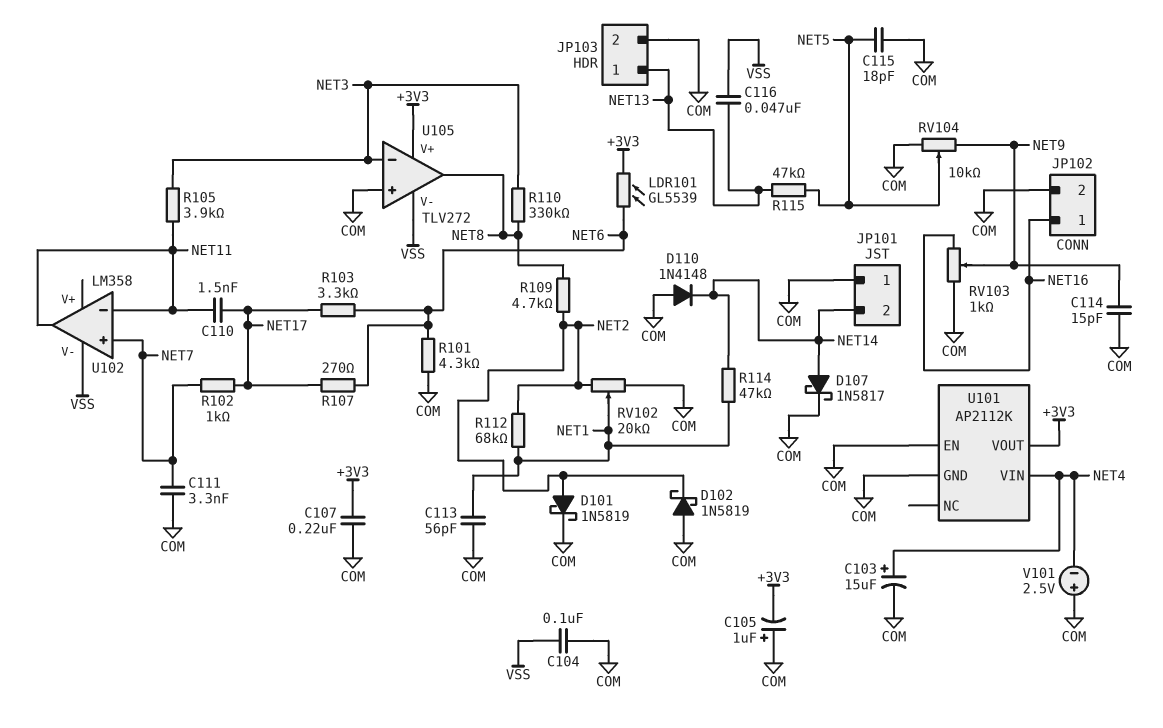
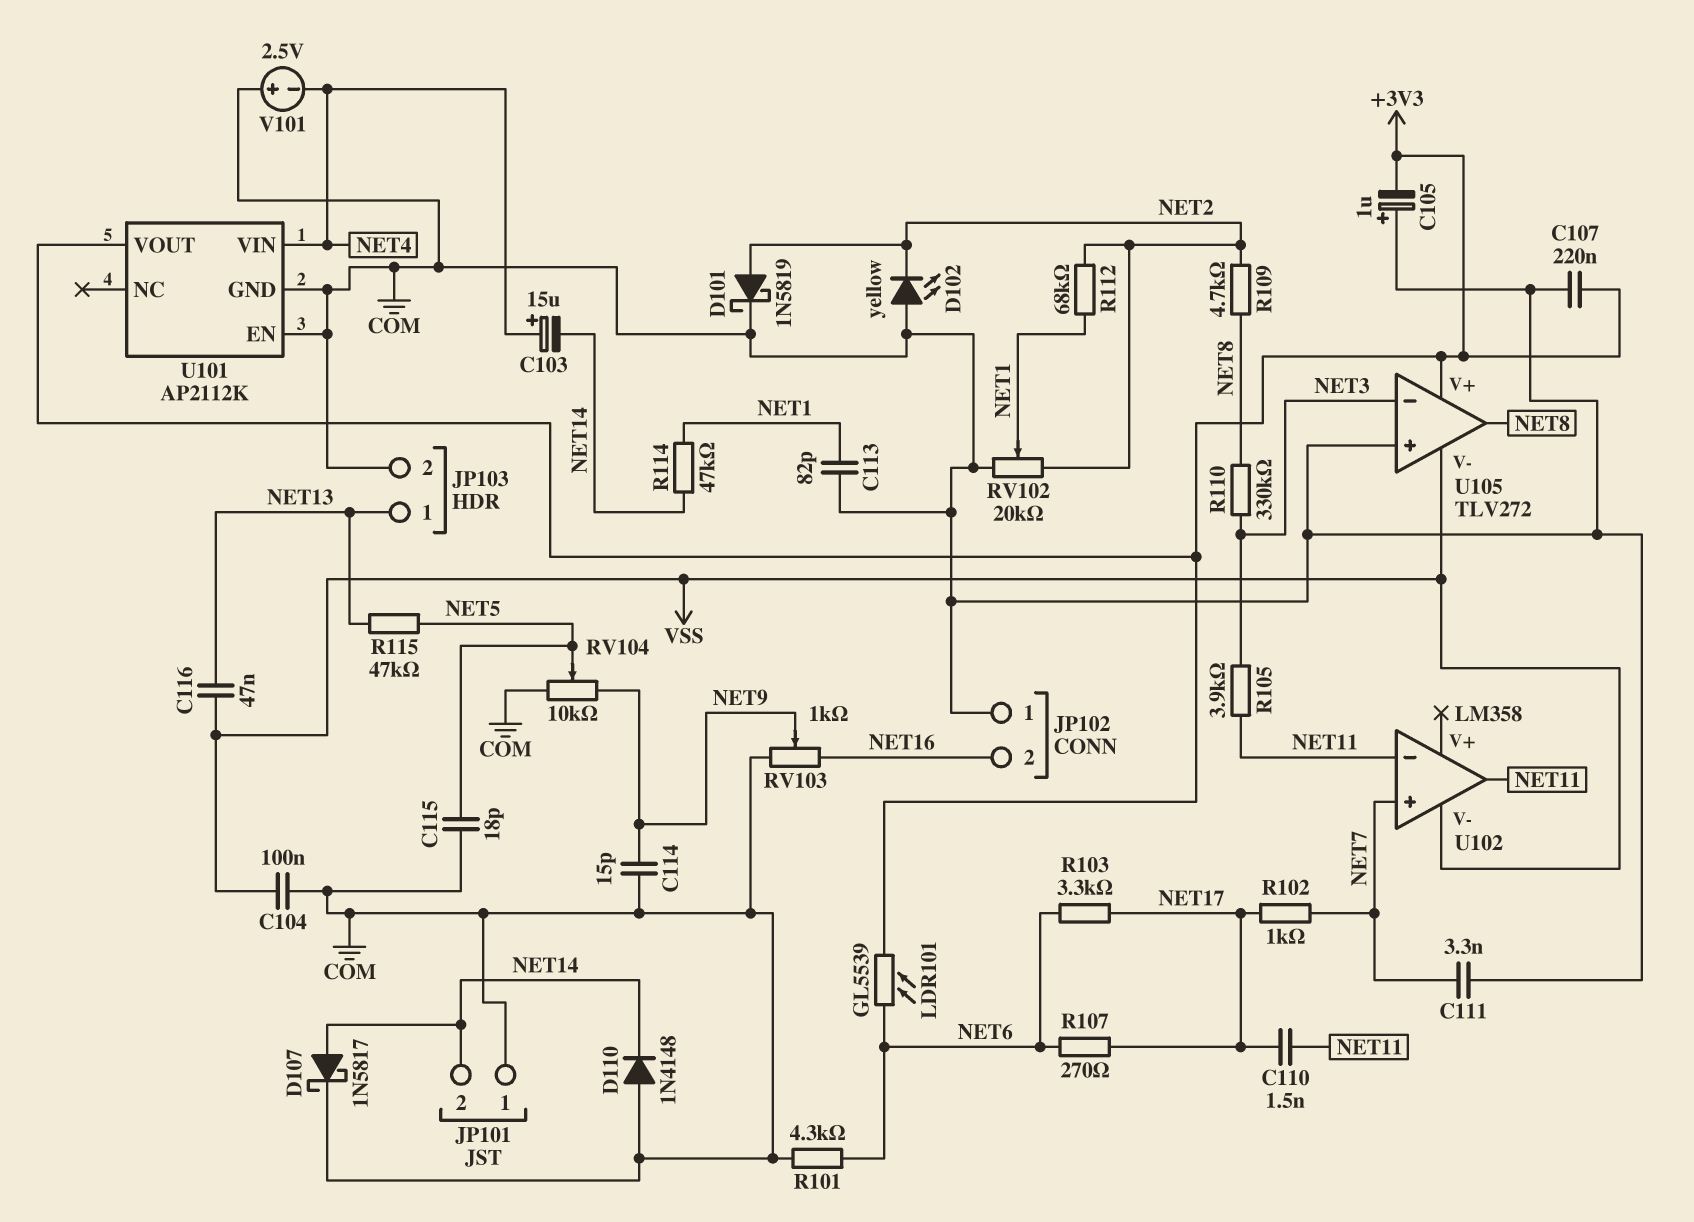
C103: 15uF (plus NET4, minus COM) -> 15uF (plus NET4, minus NET14)
C113: 56pF (COM, NET1) -> 82pF (COM, NET1)
D102: schottky 1N5819 (A COM, K NET2) -> LED yellow (A COM, K NET2)
JP102 pin 1: NET16 -> COM
JP102 pin 2: COM -> NET16

